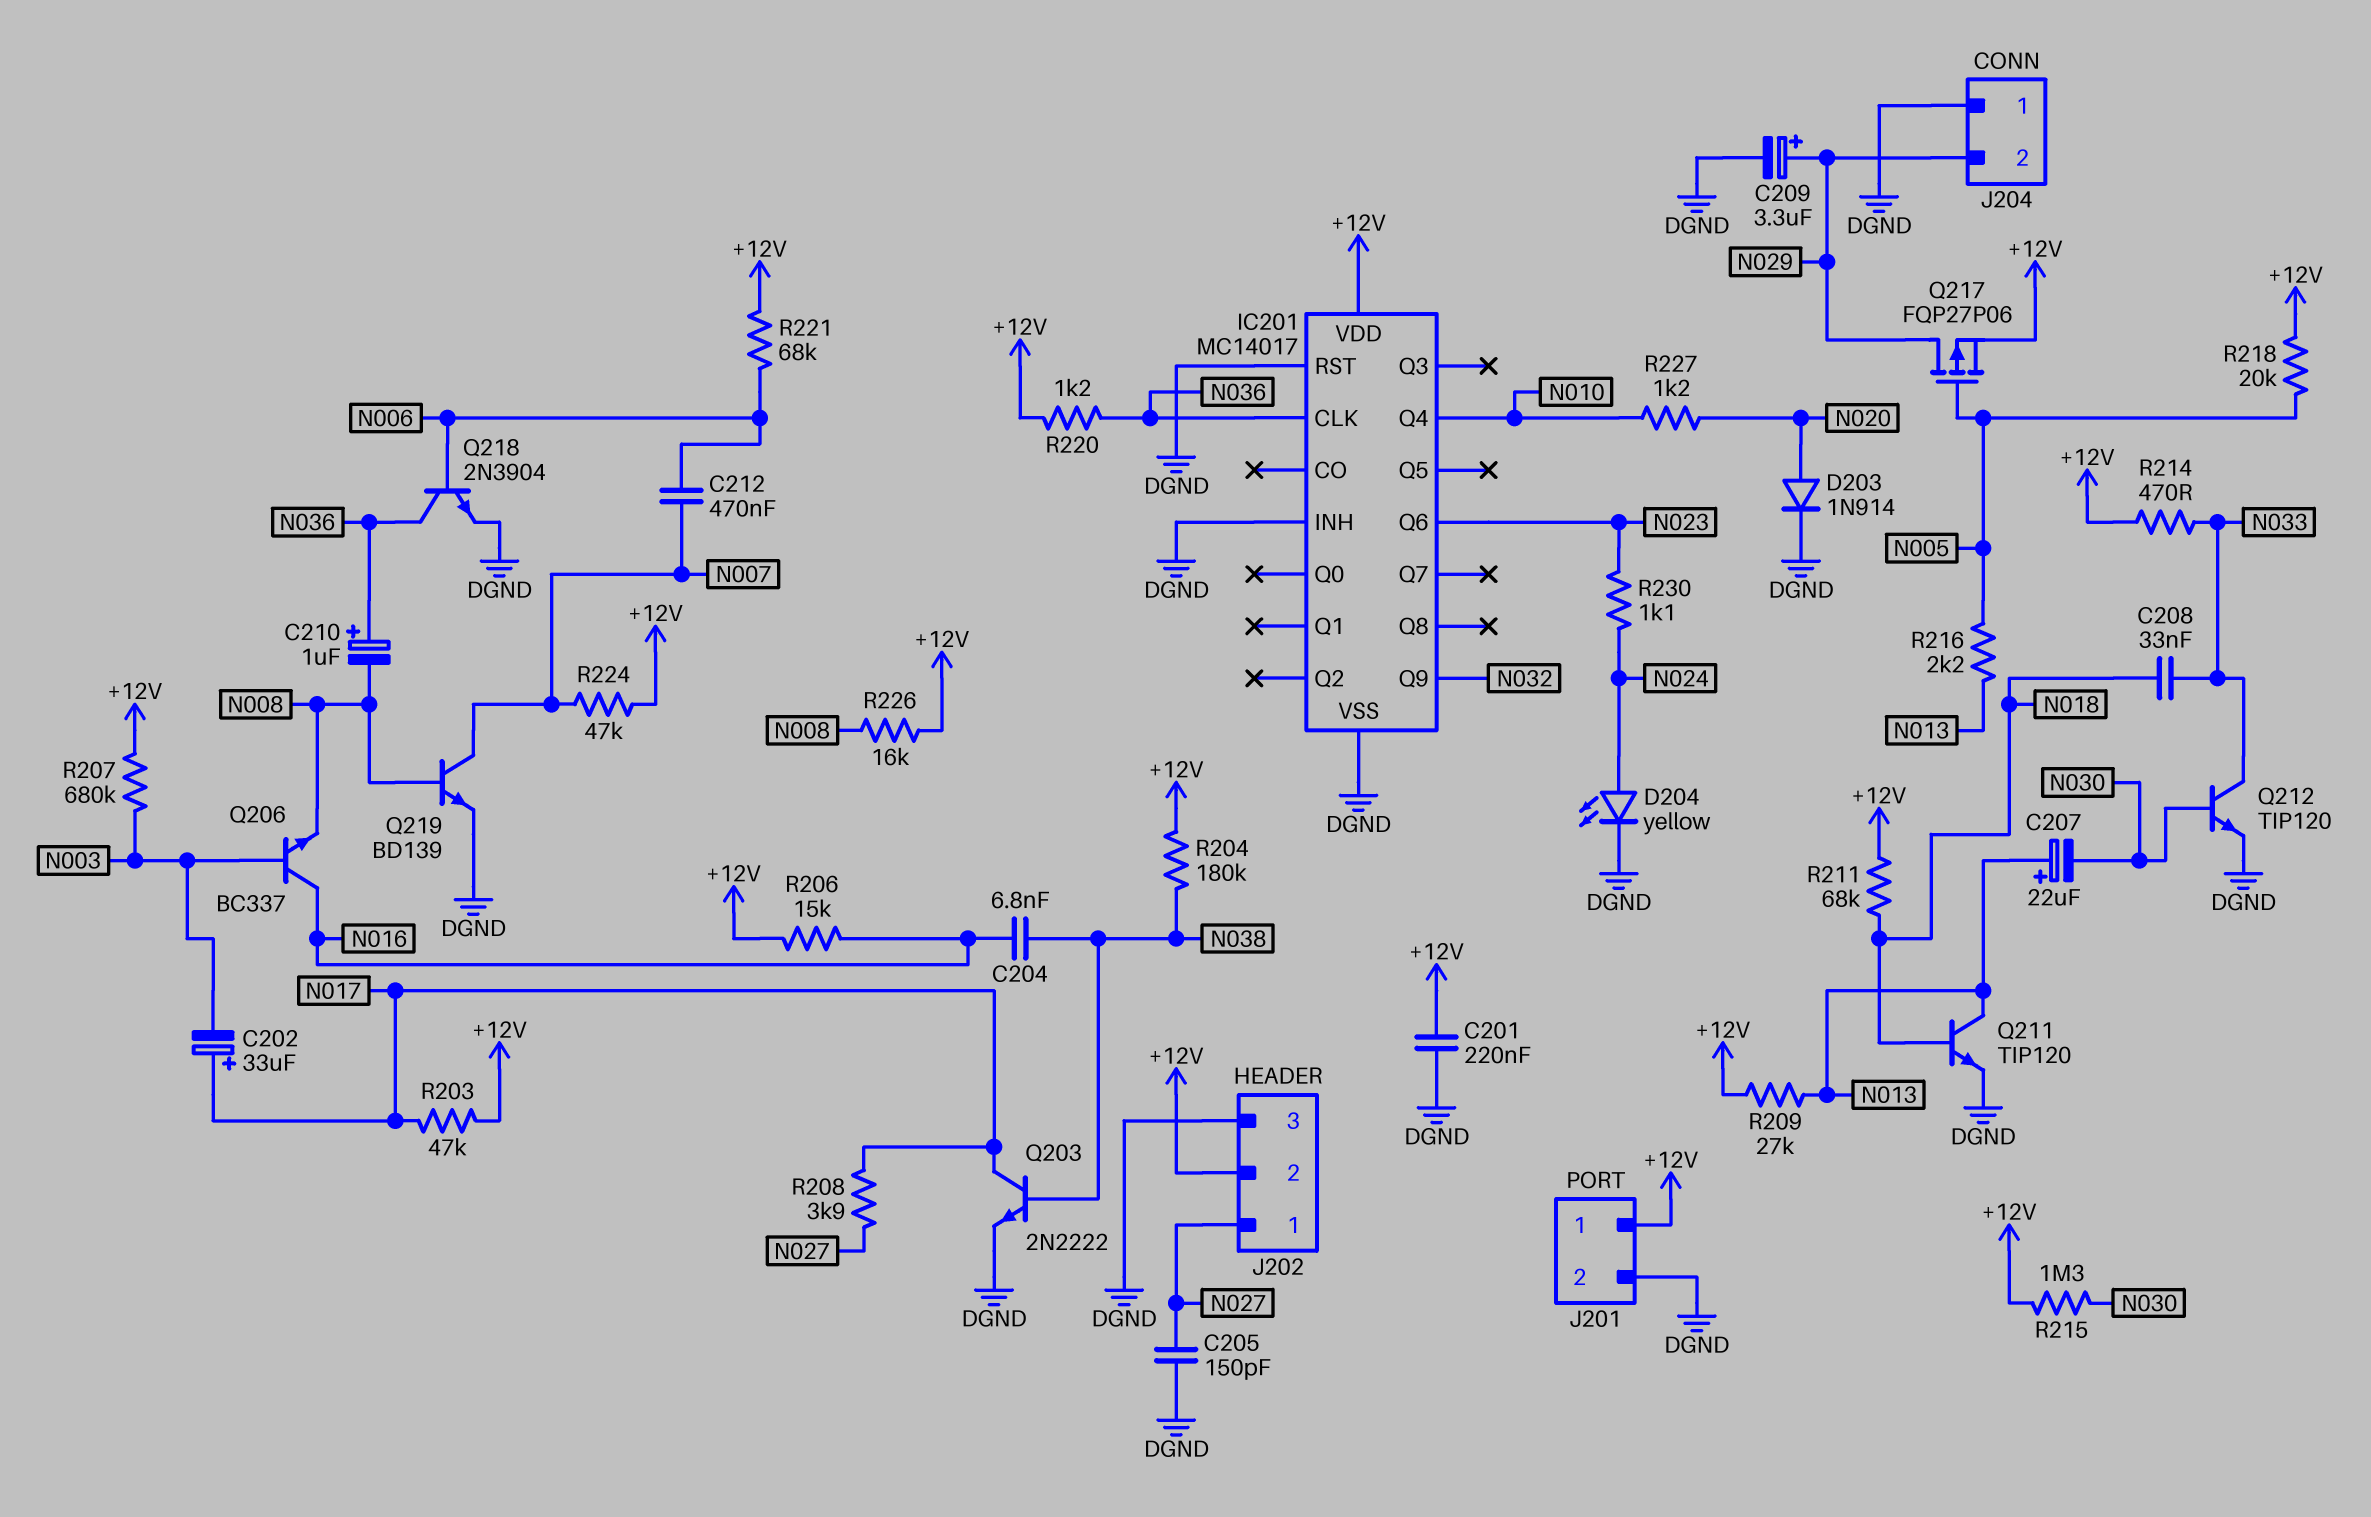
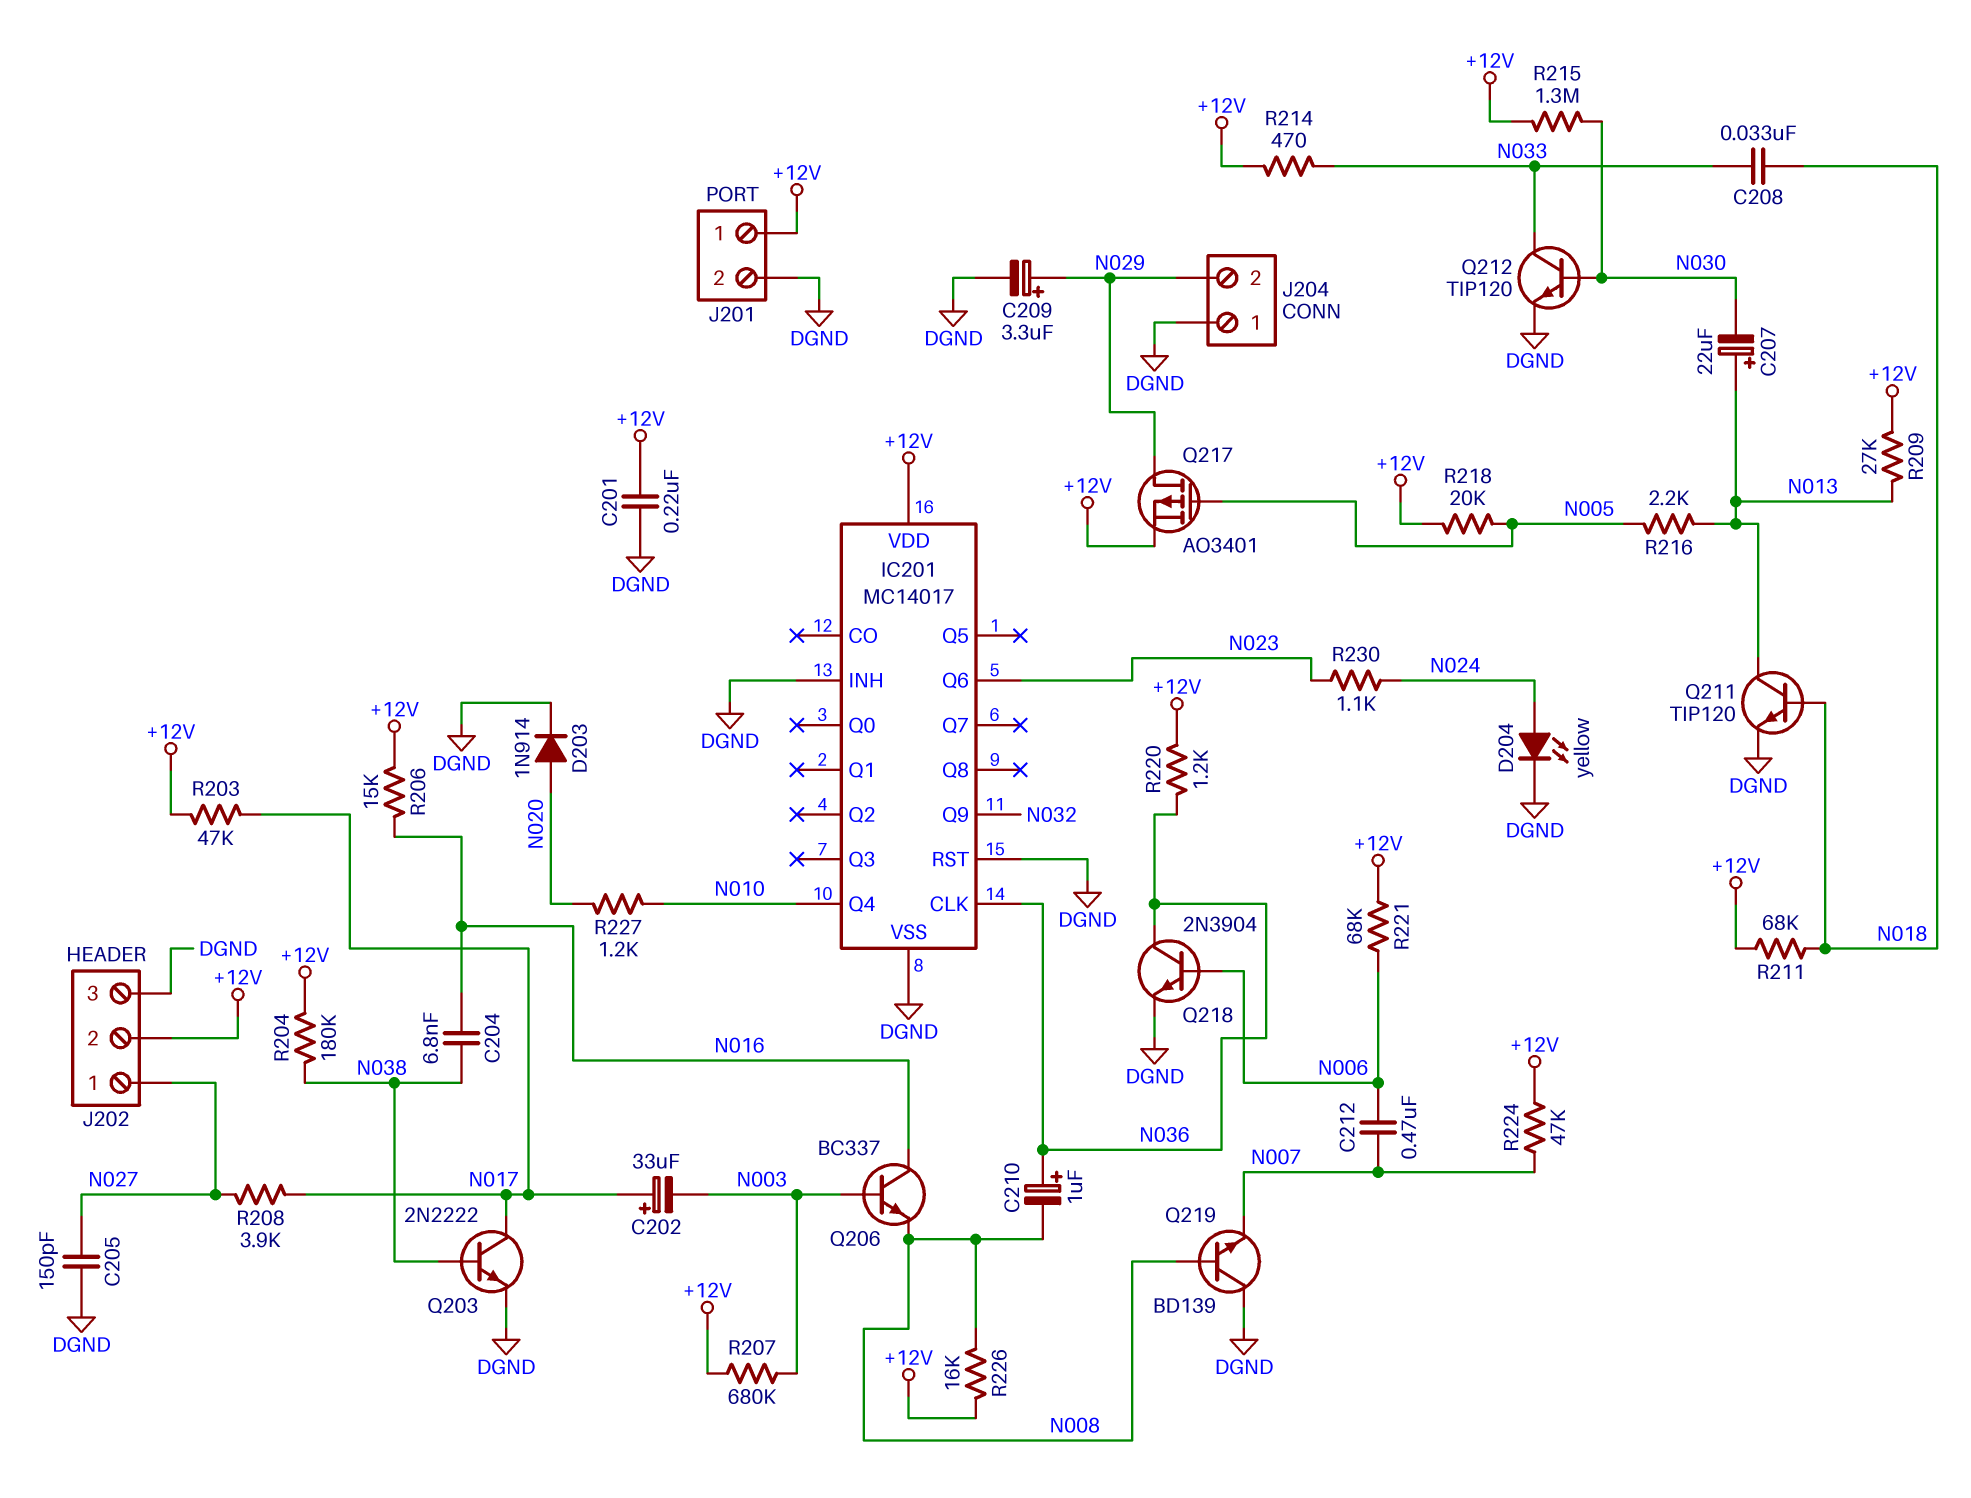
Q217: PMOS FQP27P06 (G N005, D N029, S +12V) -> PMOS AO3401 (G N005, D N029, S +12V)
Q219: NPN BD139 (B N008, C N007, E DGND) -> NPN BD139 (B N008, C DGND, E N007)

